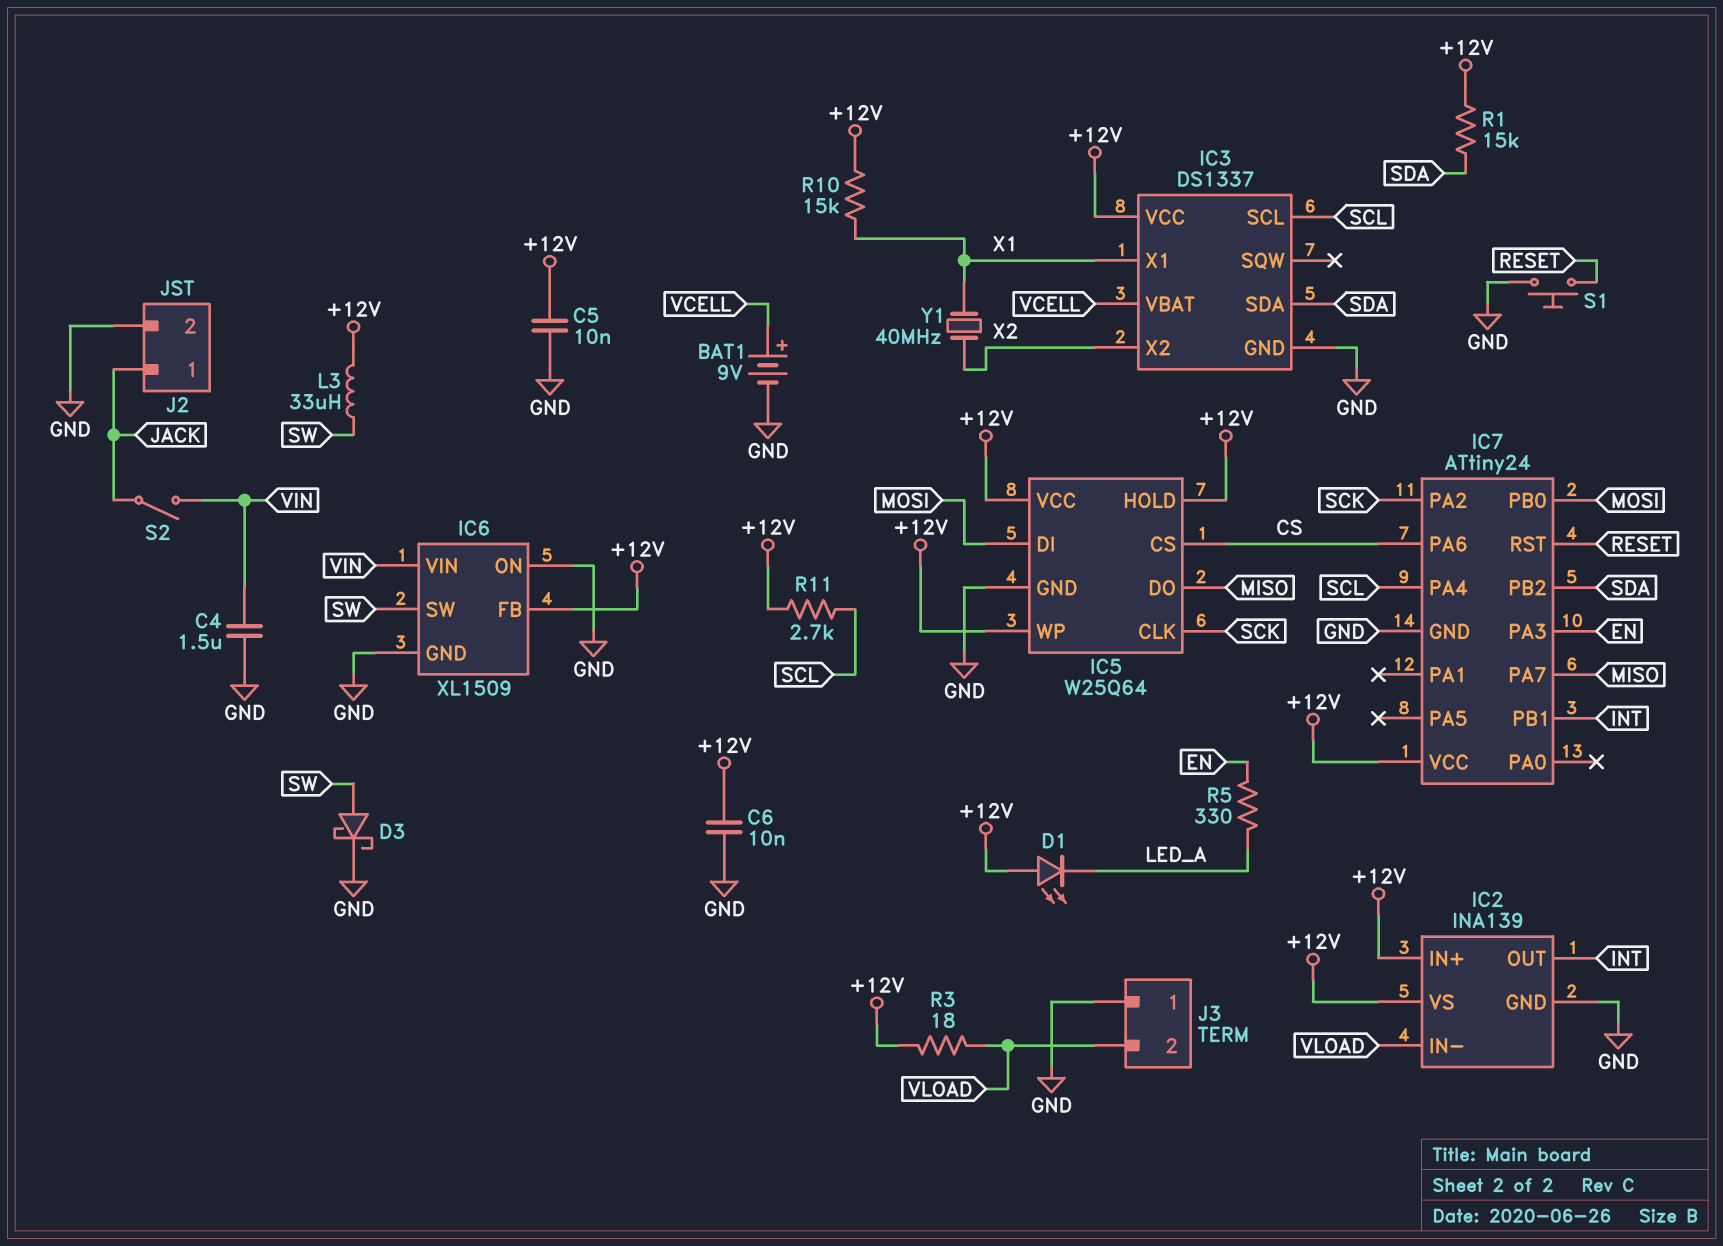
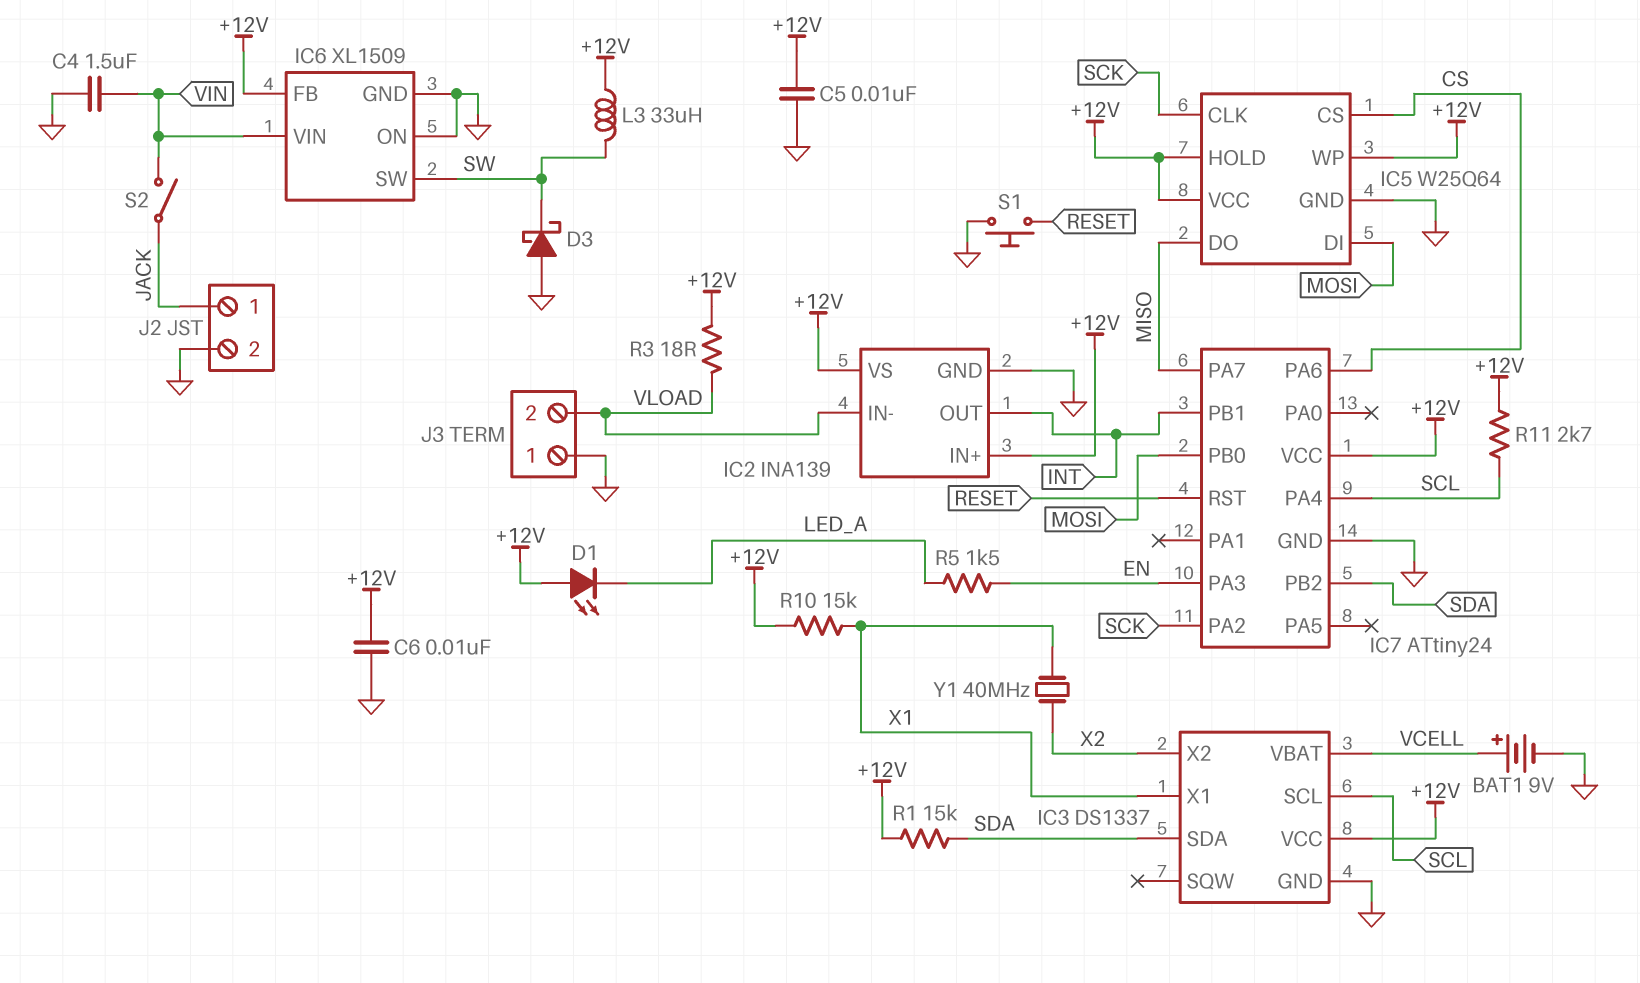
D3: schottky (A SW, K GND) -> schottky (A GND, K SW)
R5: 330 (EN, LED_A) -> 1.5k (EN, LED_A)

